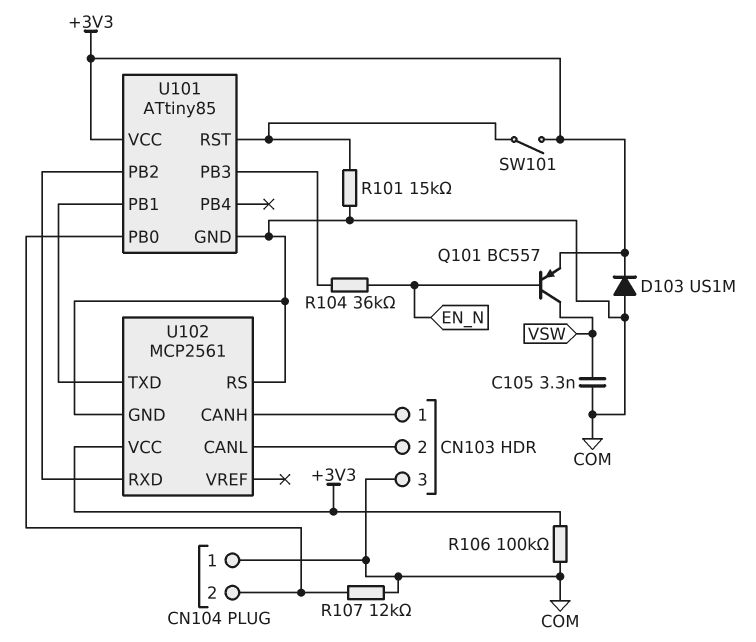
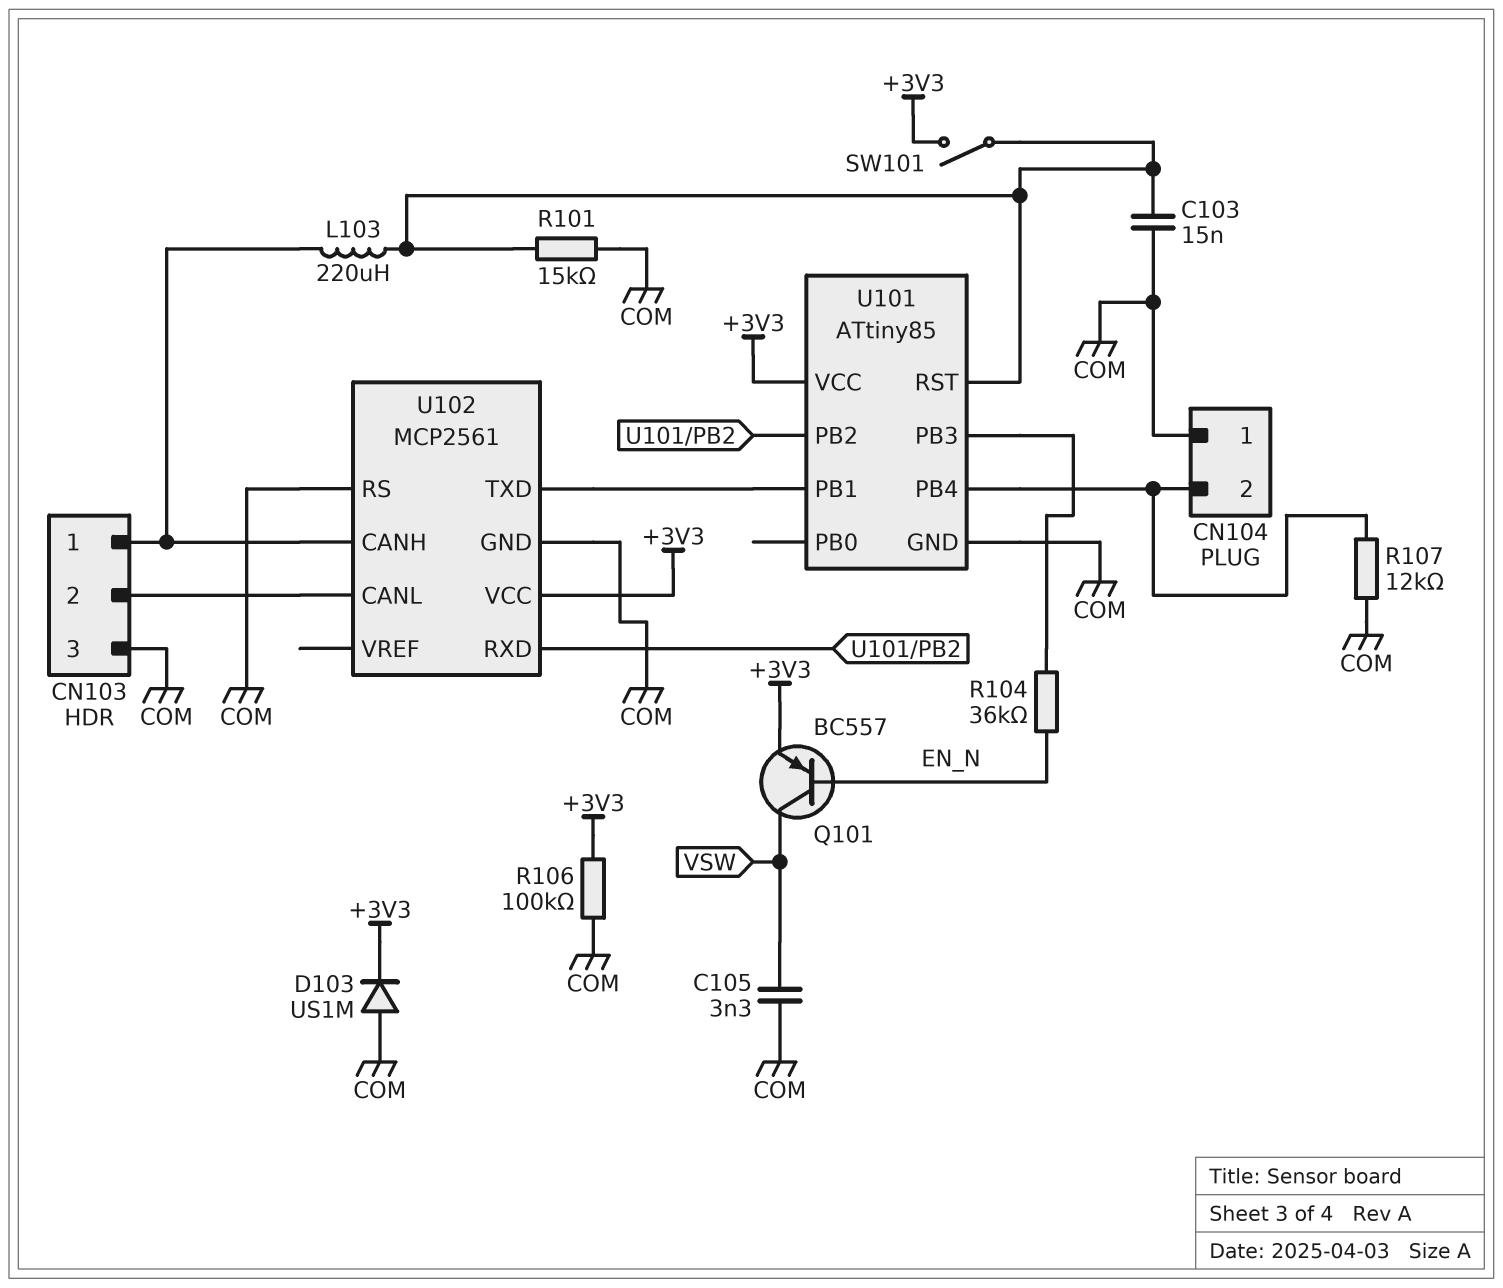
C103: none -> 15nF (COM, U101/RST)
L103: none -> 220uH (CN103/1, U101/RST)
U101 pin PB0: CN104/2 -> none
U101 pin PB4: none -> CN104/2

